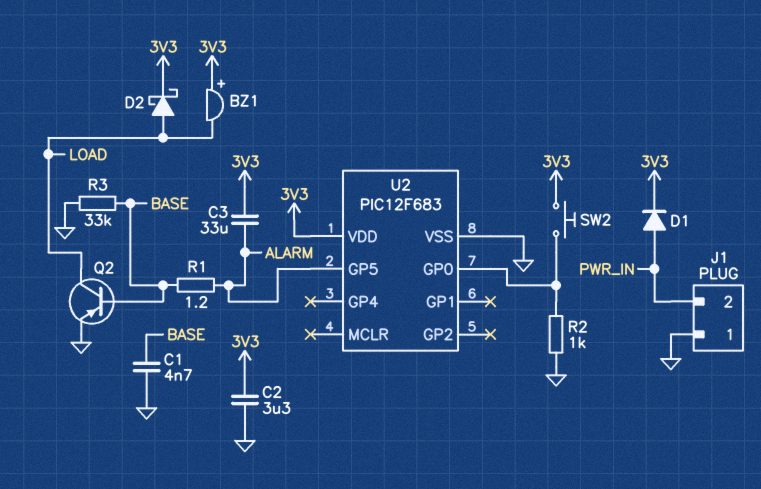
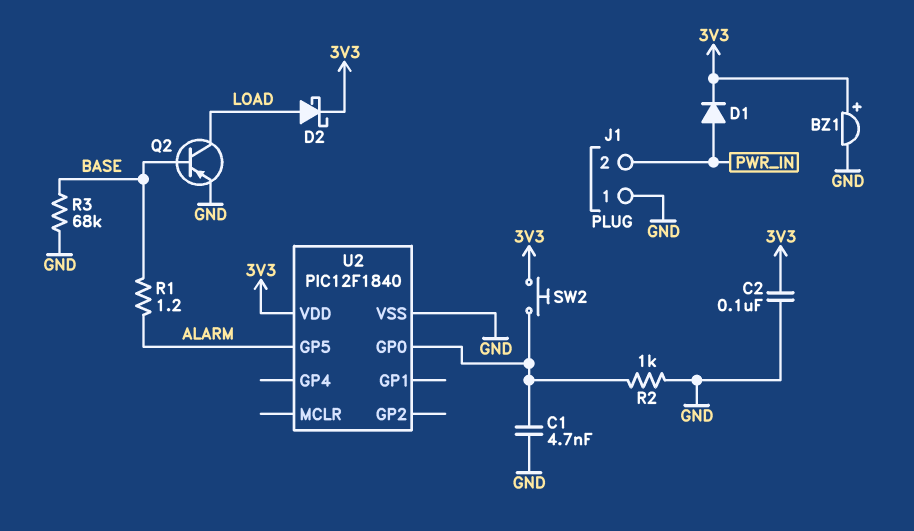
BZ1: buzzer (plus 3V3, minus LOAD) -> buzzer (plus 3V3, minus GND)
C1: 4.7nF (BASE, GND) -> 4.7nF (GND, U2/GP0)
C2: 3.3uF (3V3, GND) -> 100nF (3V3, GND)
C3: 33uF (3V3, ALARM) -> none
R3: 33k (BASE, GND) -> 68k (BASE, GND)
U2: PIC12F683 -> PIC12F1840

